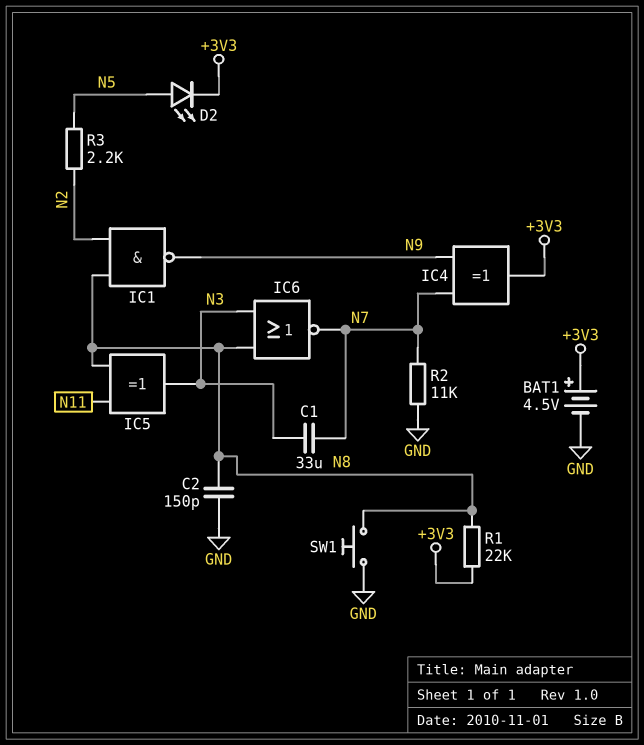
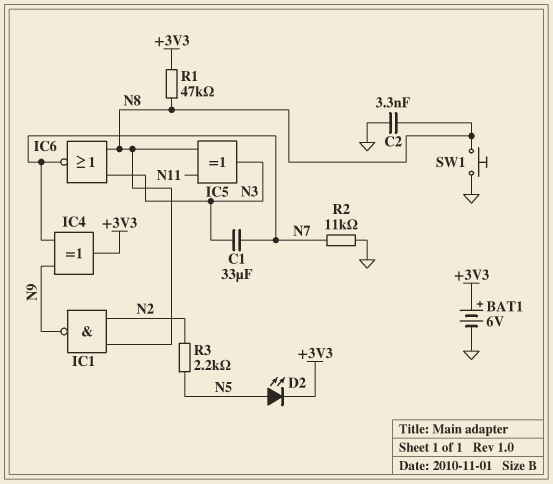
BAT1: 4.5V (plus +3V3, minus GND) -> 6V (plus +3V3, minus GND)
C2: 150pF (GND, N8) -> 3.3nF (GND, N8)
R1: 22k (+3V3, N8) -> 47k (+3V3, N8)

